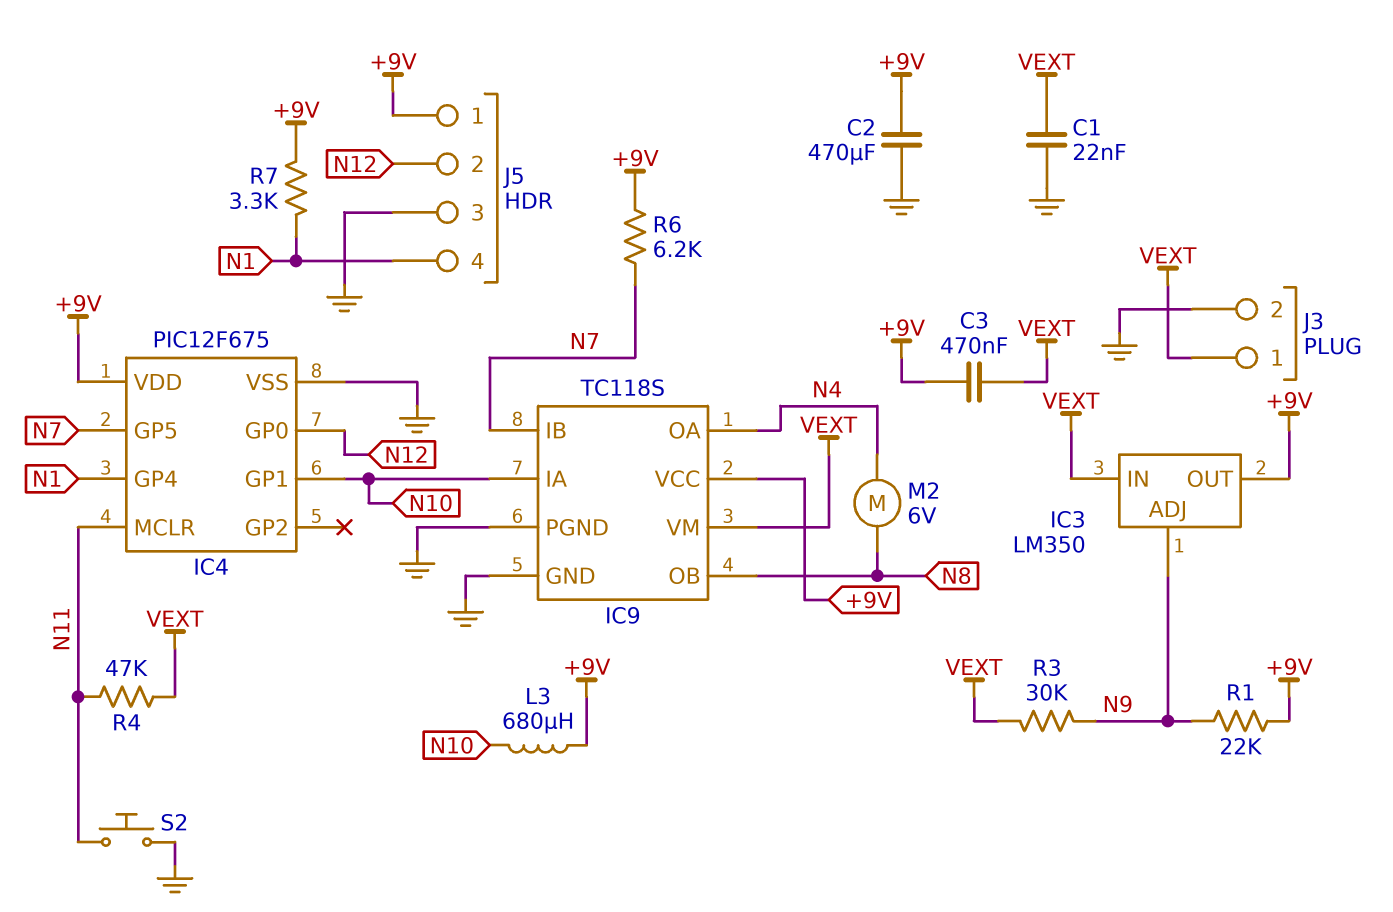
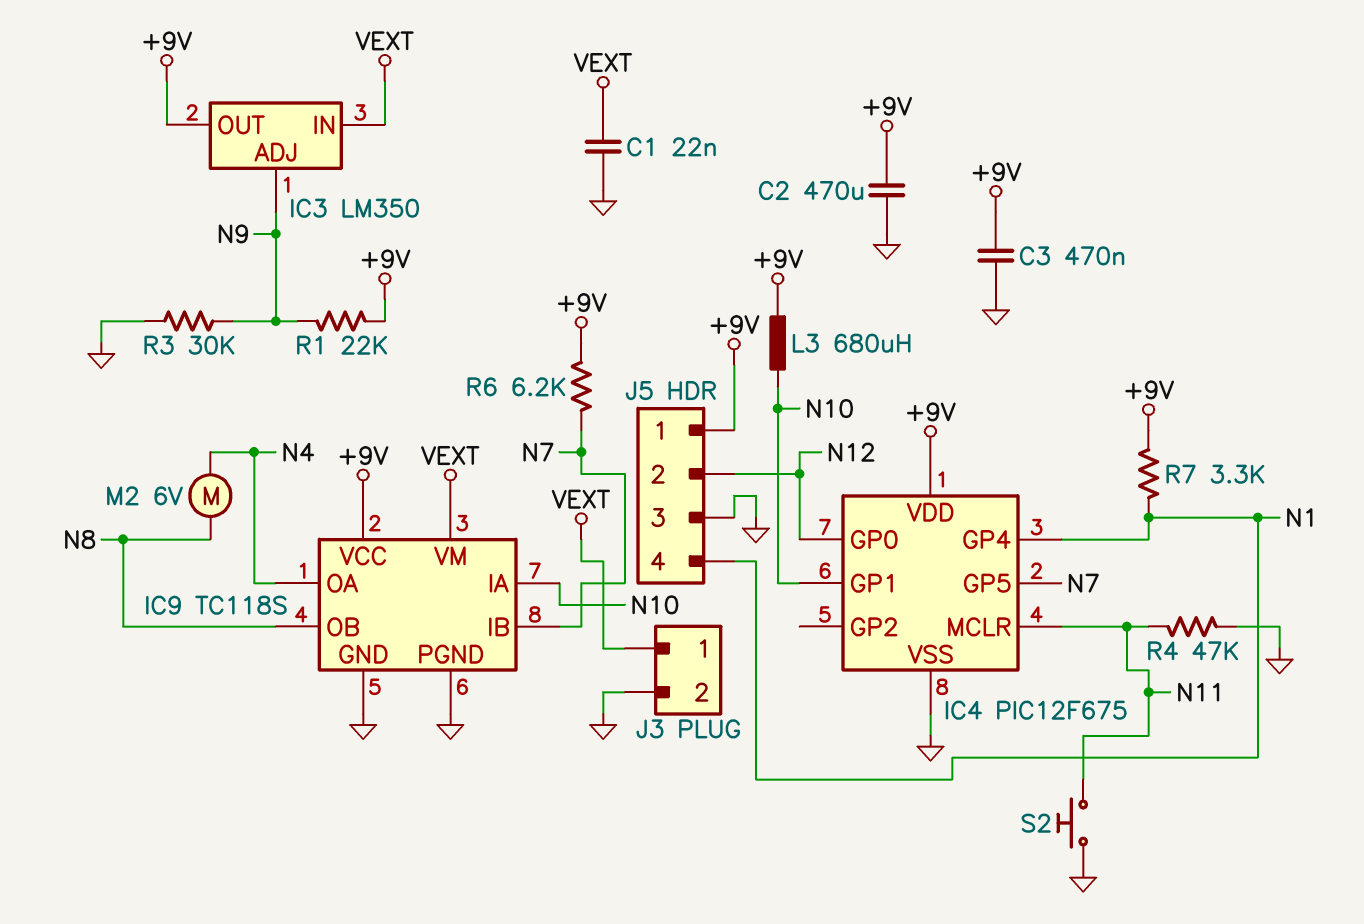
C3: 470nF (+9V, VEXT) -> 470nF (+9V, GND)
R3: 30k (N9, VEXT) -> 30k (GND, N9)
R4: 47k (N11, VEXT) -> 47k (GND, N11)

